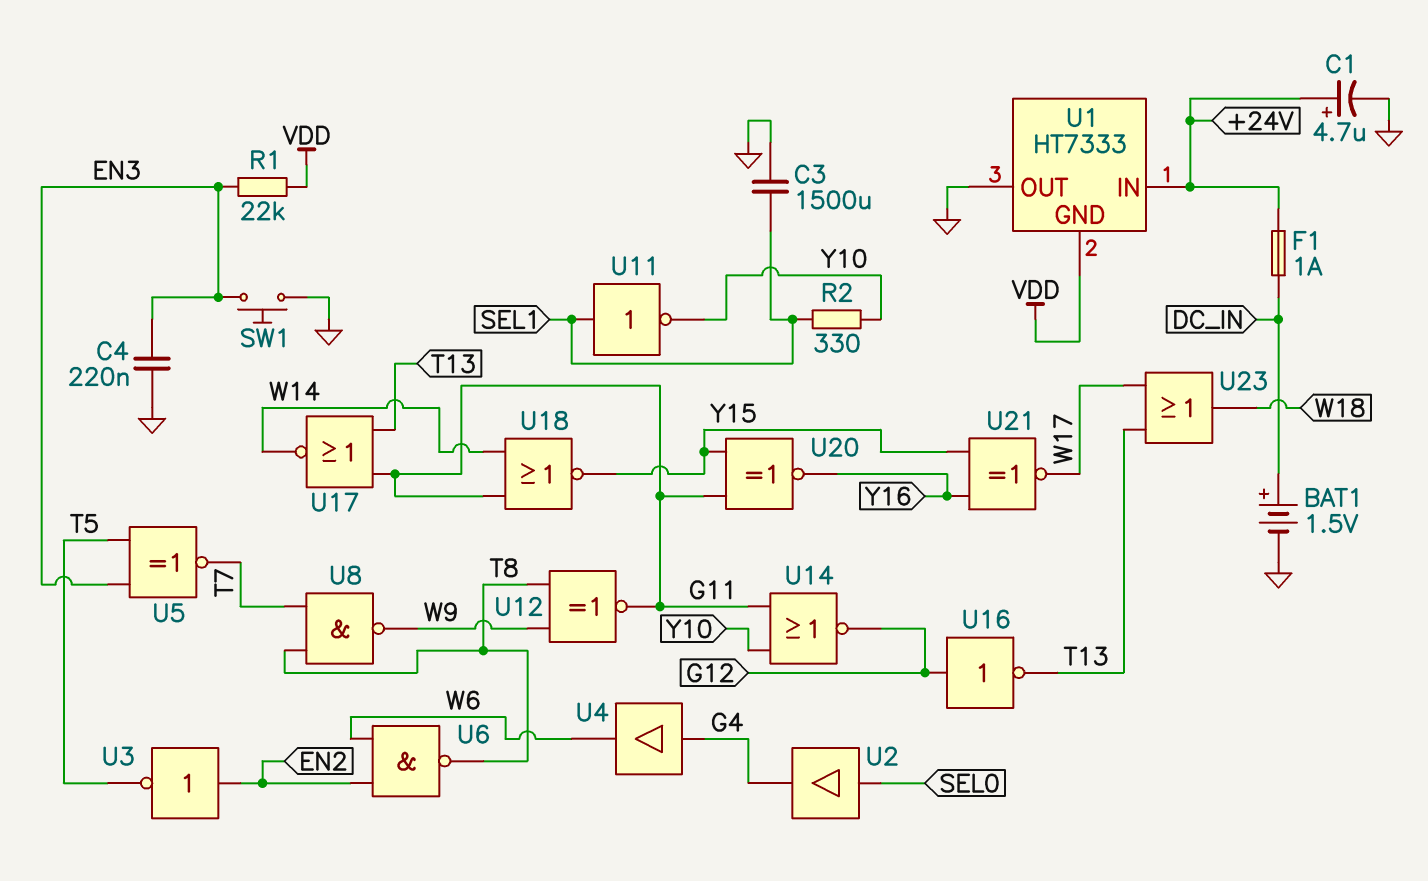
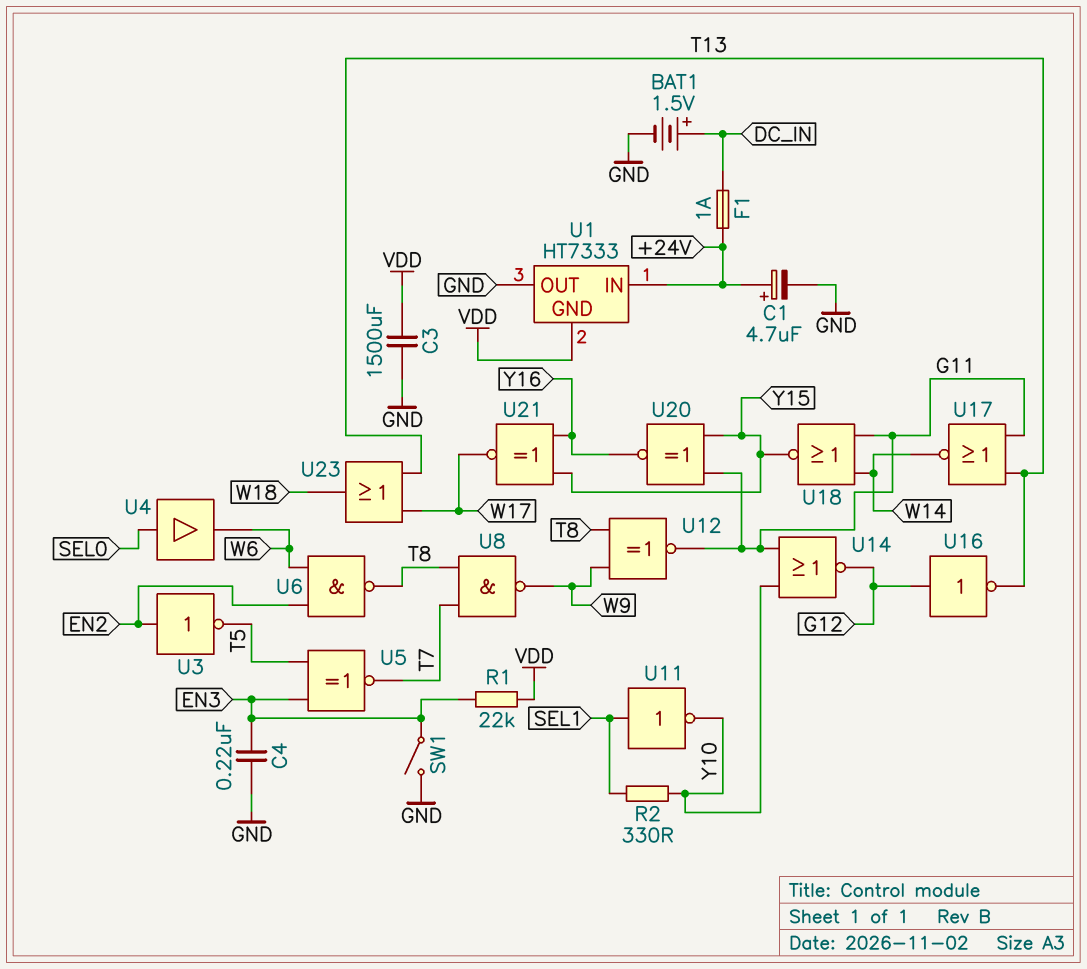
C3: 1500uF (GND, SEL1) -> 1500uF (GND, VDD)
SW1: button (EN3, GND) -> switch (EN3, GND)
U2: buffer (in SEL0, out G4) -> none
U4: buffer (in G4, out W6) -> buffer (in SEL0, out W6)

